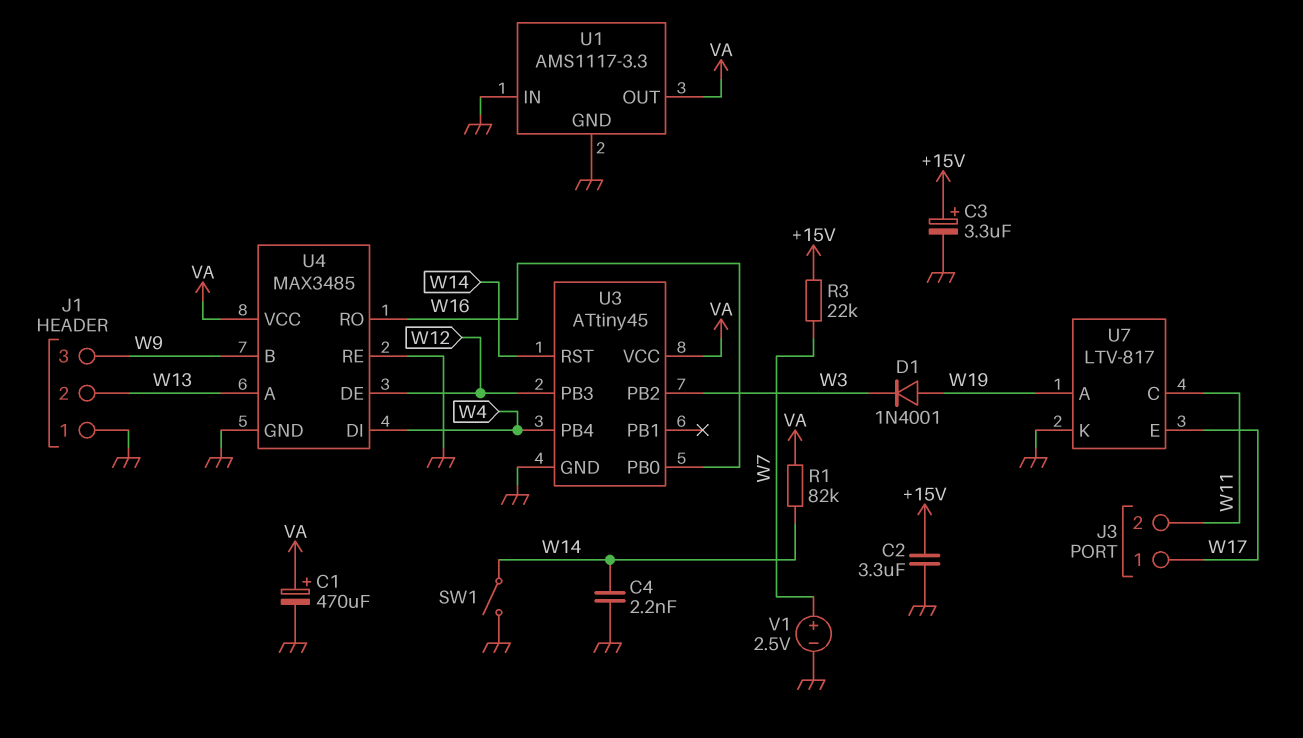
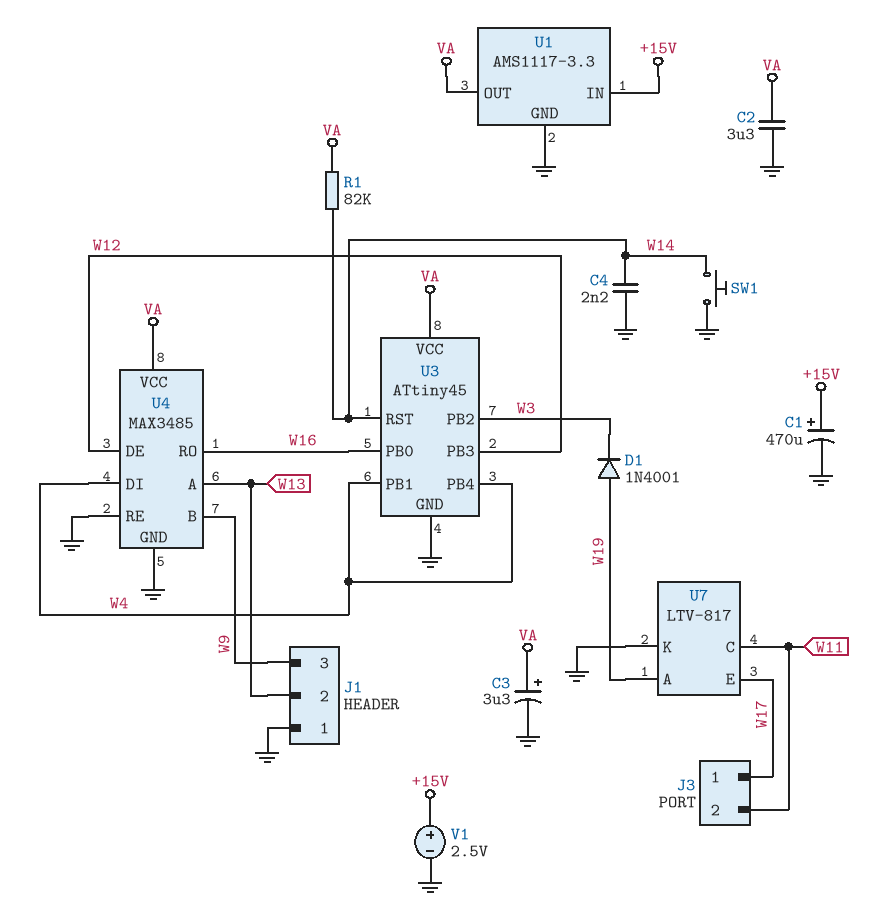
C1: 470uF (plus VA, minus GND) -> 470uF (plus +15V, minus GND)
C2: 3.3uF (+15V, GND) -> 3.3uF (GND, VA)
C3: 3.3uF (plus +15V, minus GND) -> 3.3uF (plus VA, minus GND)
R3: 22k (+15V, W7) -> none
SW1: switch (GND, W14) -> button (GND, W14)
U1 pin IN: GND -> +15V
U3 pin PB1: none -> W4
V1: 2.5V (plus W7, minus GND) -> 2.5V (plus +15V, minus GND)

